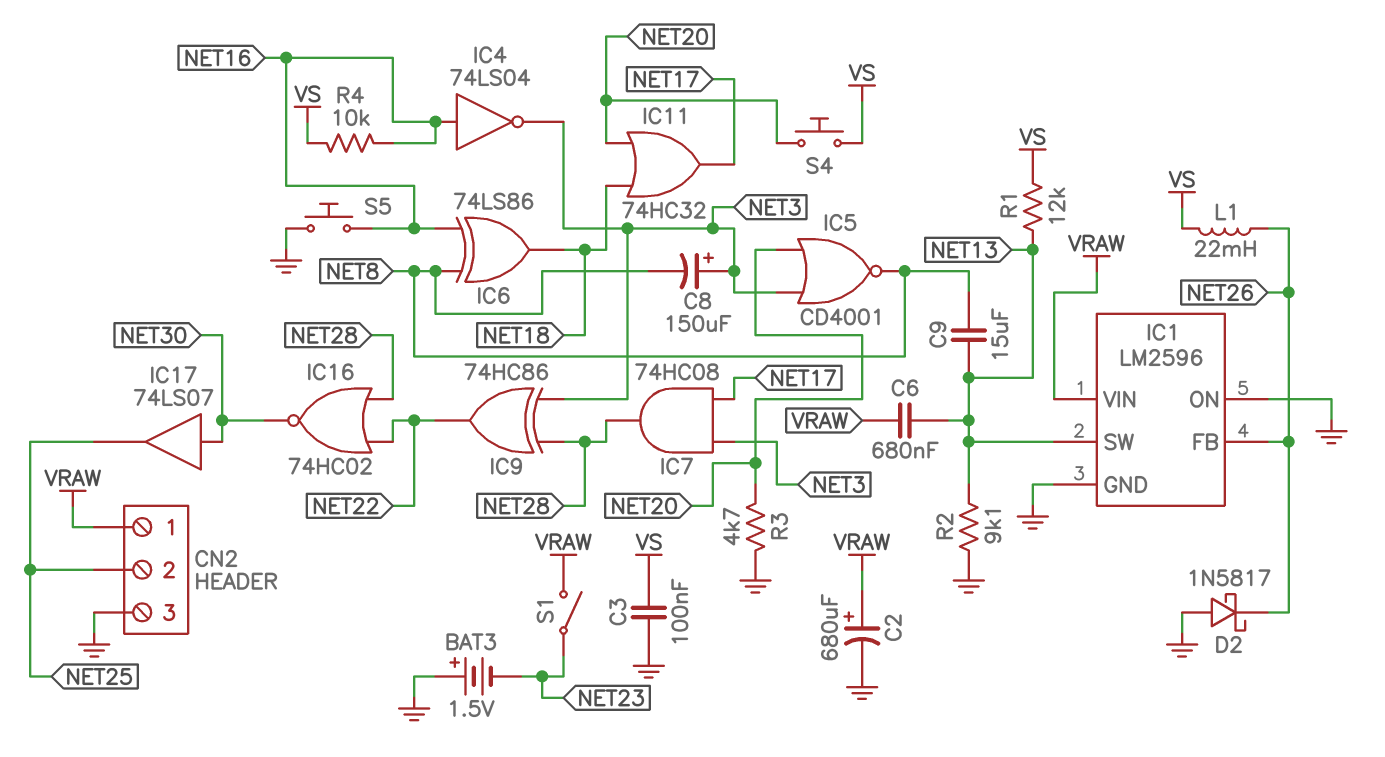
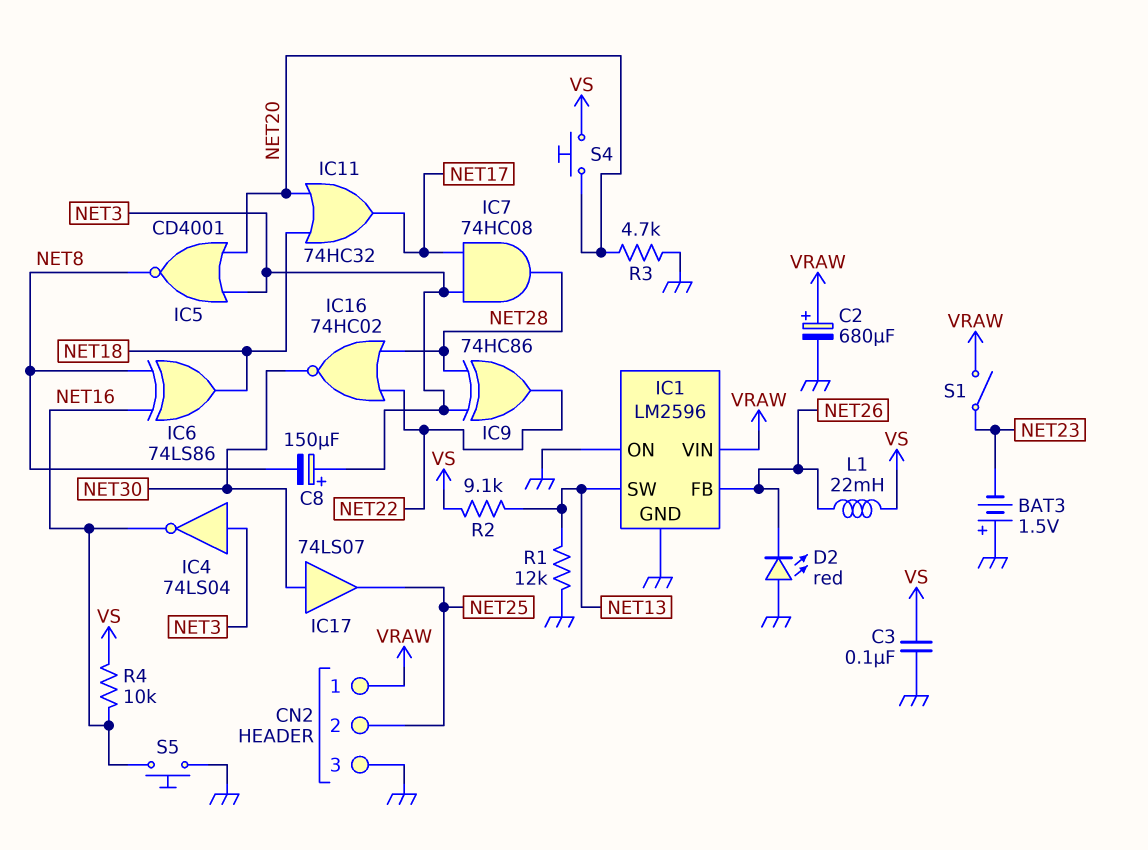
C6: 680nF (NET13, VRAW) -> none
C9: 15uF (NET8, NET13) -> none
D2: schottky 1N5817 (A GND, K NET26) -> LED red (A GND, K NET26)
IC4: NOT 74LS04 (in NET16, out NET3) -> NOT 74LS04 (in NET3, out NET16)
R1: 12k (NET13, VS) -> 12k (GND, NET13)
R2: 9.1k (GND, NET13) -> 9.1k (NET13, VS)

